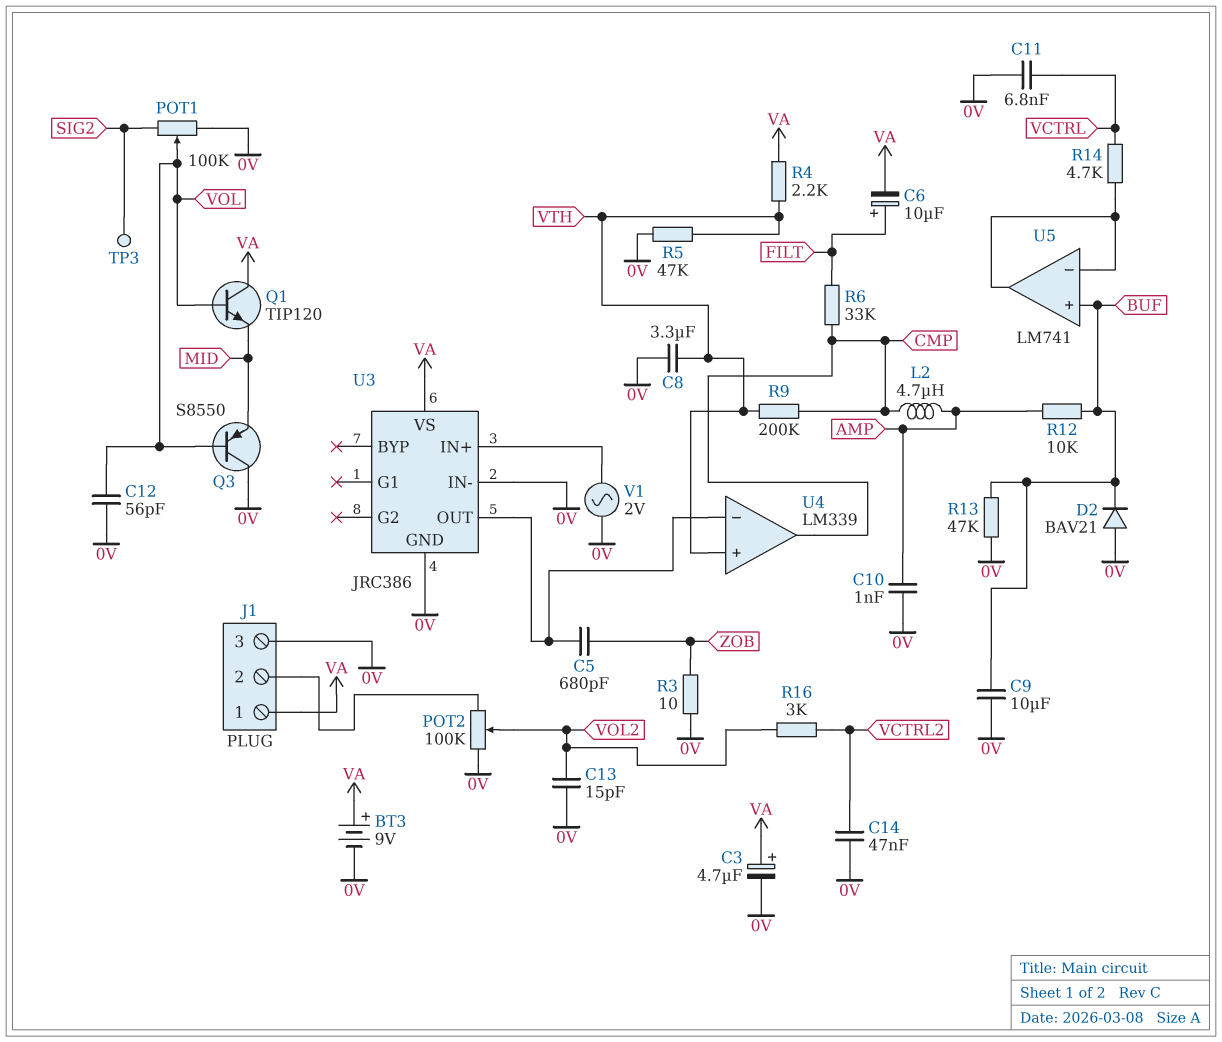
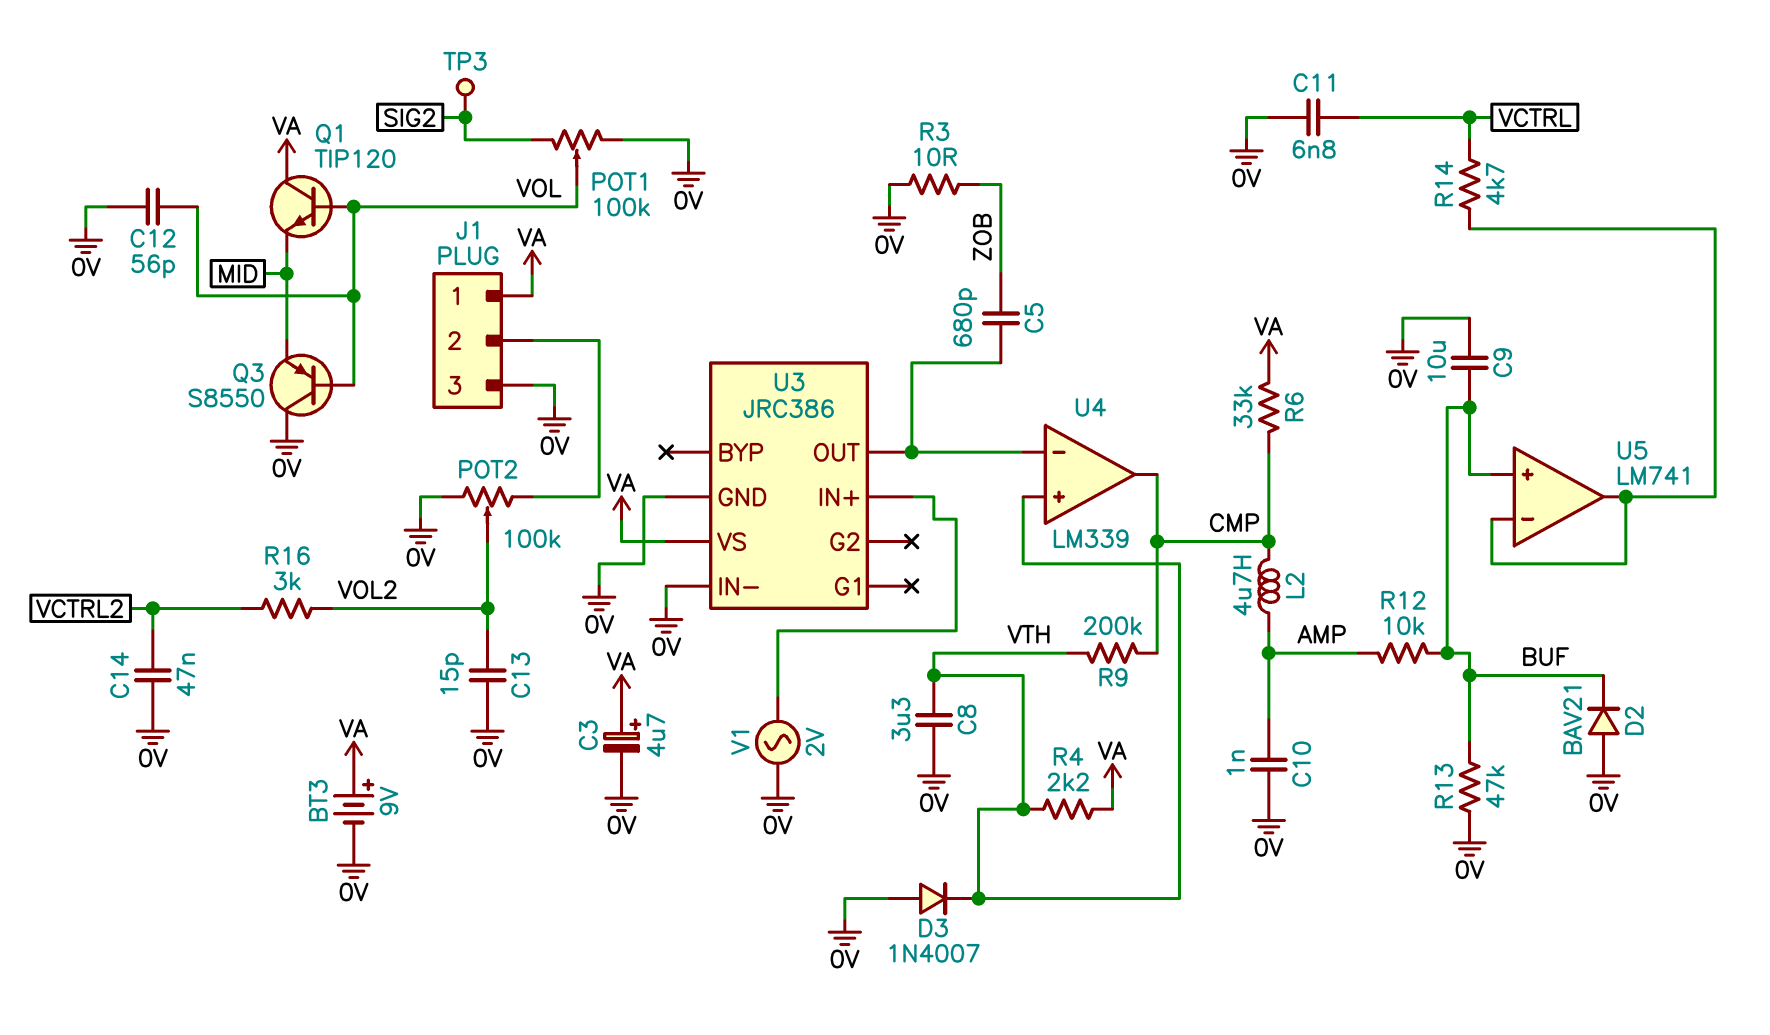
C6: 10uF (plus FILT, minus VA) -> none
D3: none -> diode 1N4007 (A 0V, K VTH)
R5: 47k (0V, VTH) -> none
R6: 33k (CMP, FILT) -> 33k (CMP, VA)

